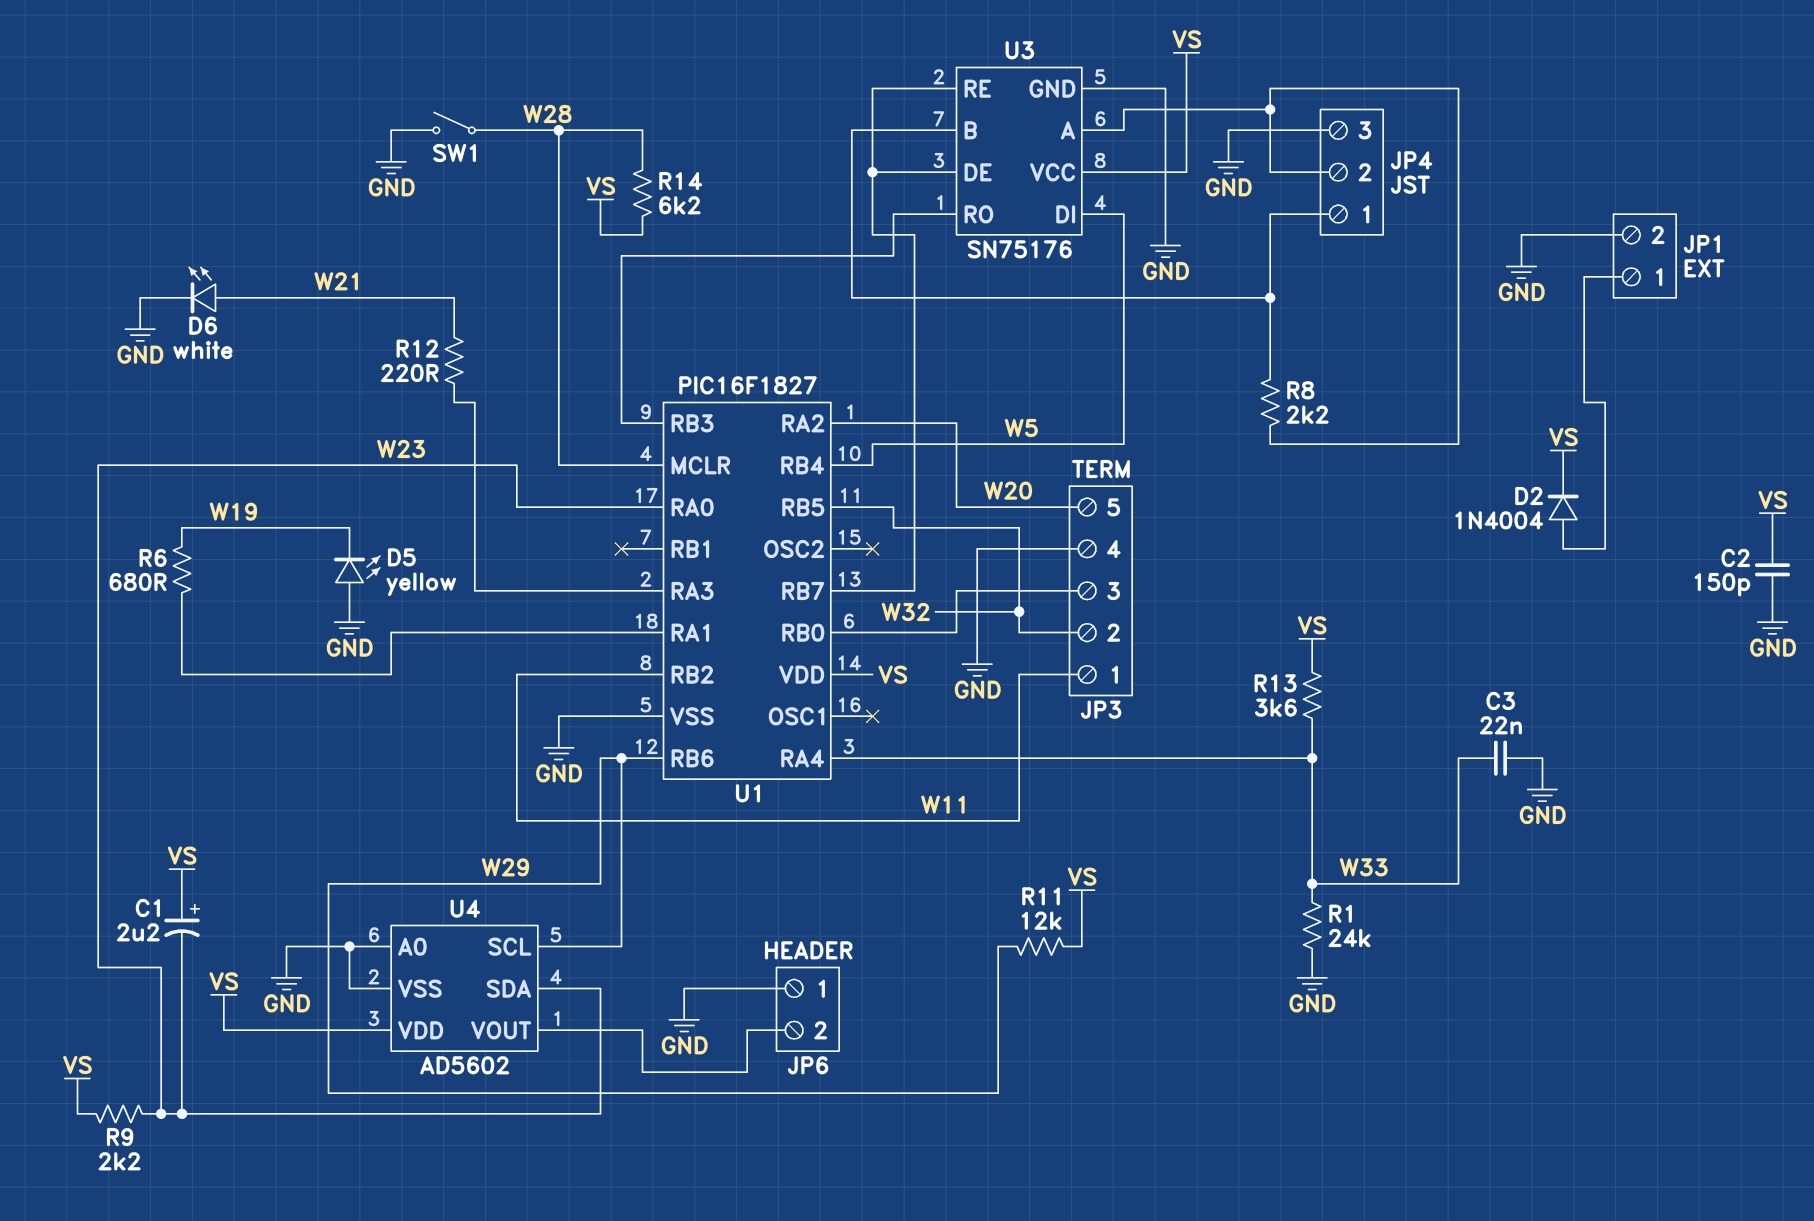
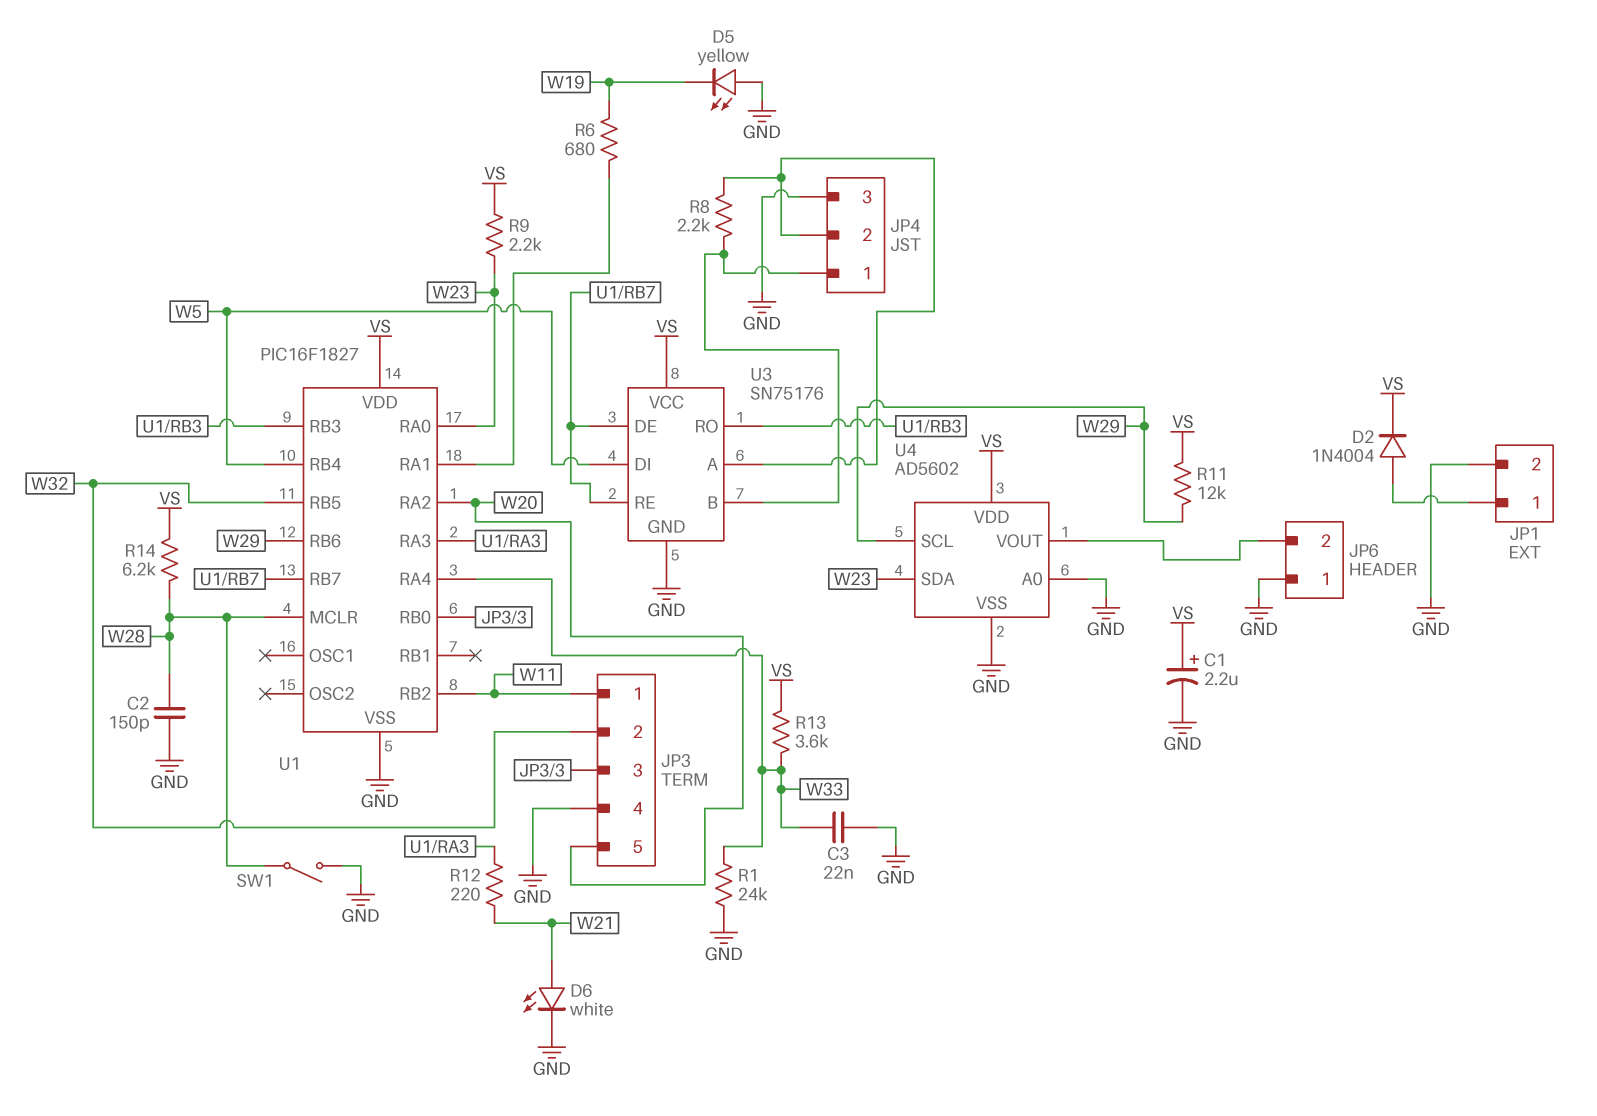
C1: 2.2uF (plus VS, minus W23) -> 2.2uF (plus VS, minus GND)
C2: 150pF (GND, VS) -> 150pF (GND, W28)

